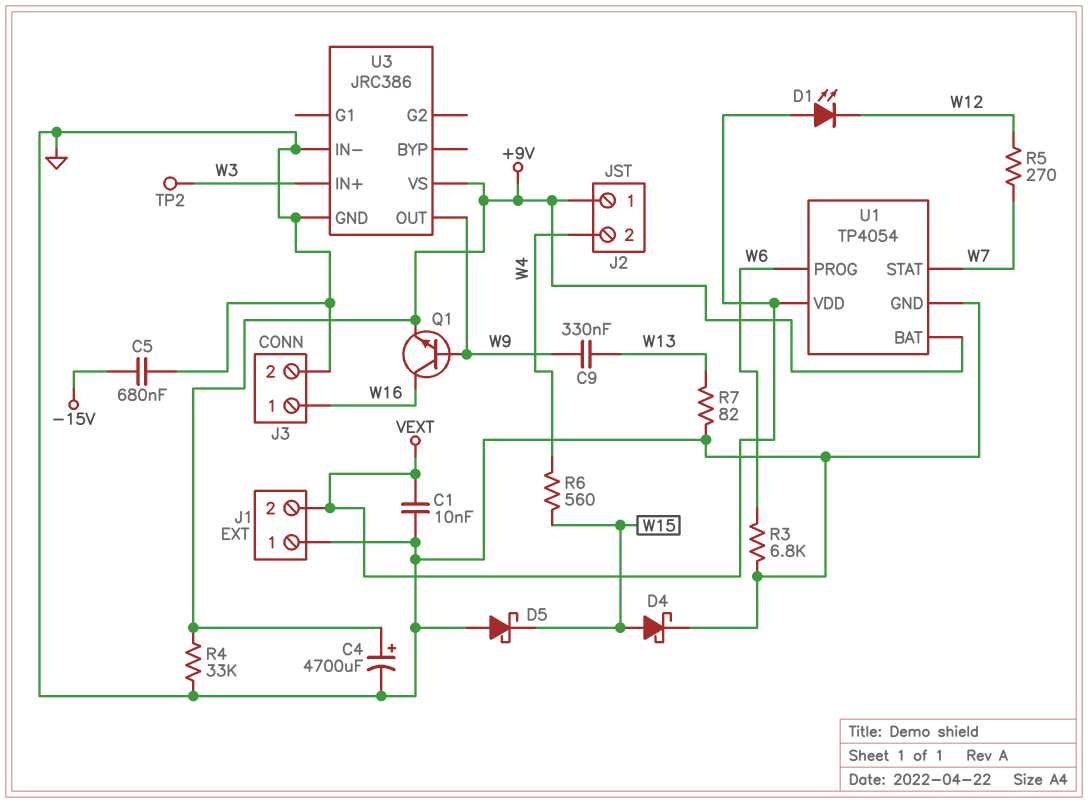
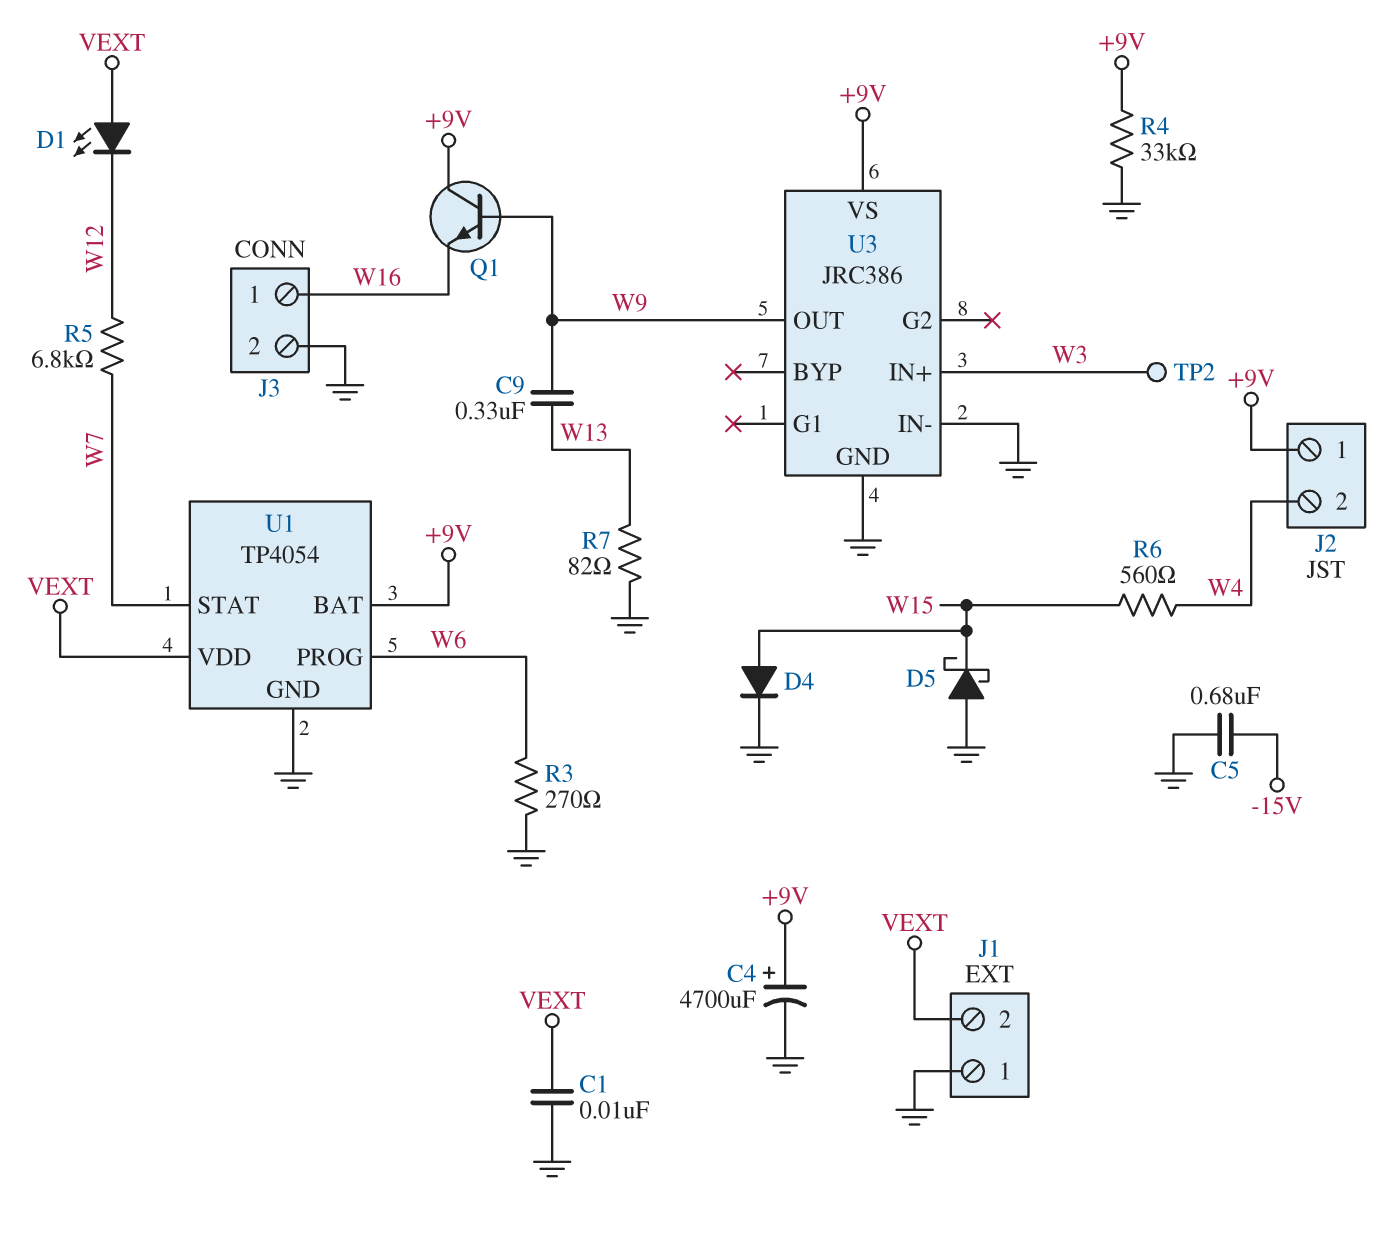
D4: schottky (A W15, K GND) -> diode (A W15, K GND)
Q1: NPN (B W9, C W16, E +9V) -> NPN (B W9, C +9V, E W16)
R3: 6.8k (GND, W6) -> 270 (GND, W6)
R5: 270 (W7, W12) -> 6.8k (W7, W12)

